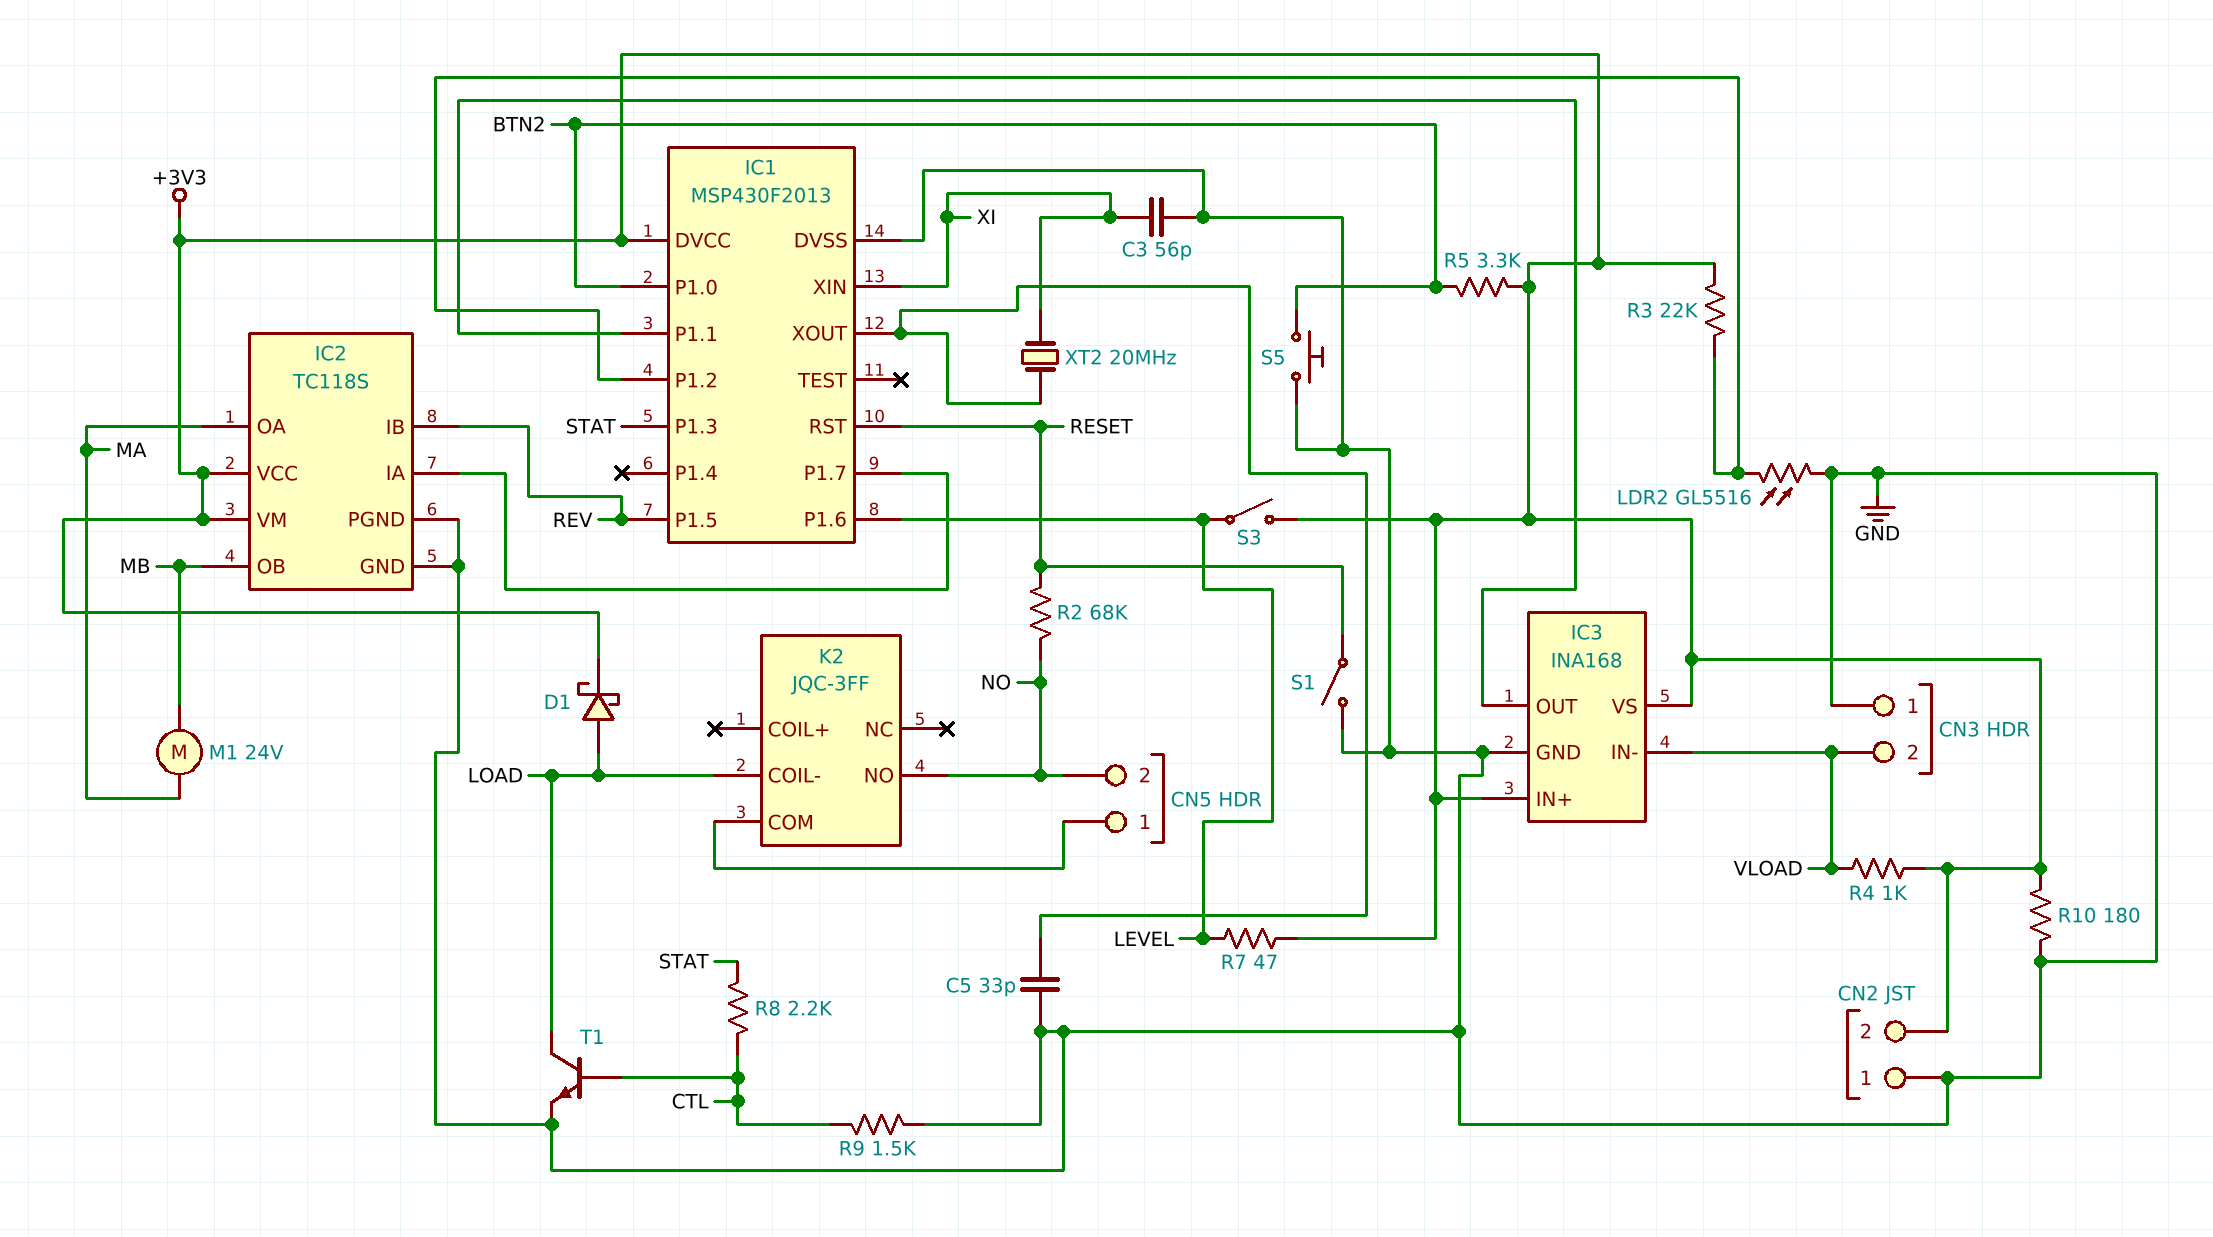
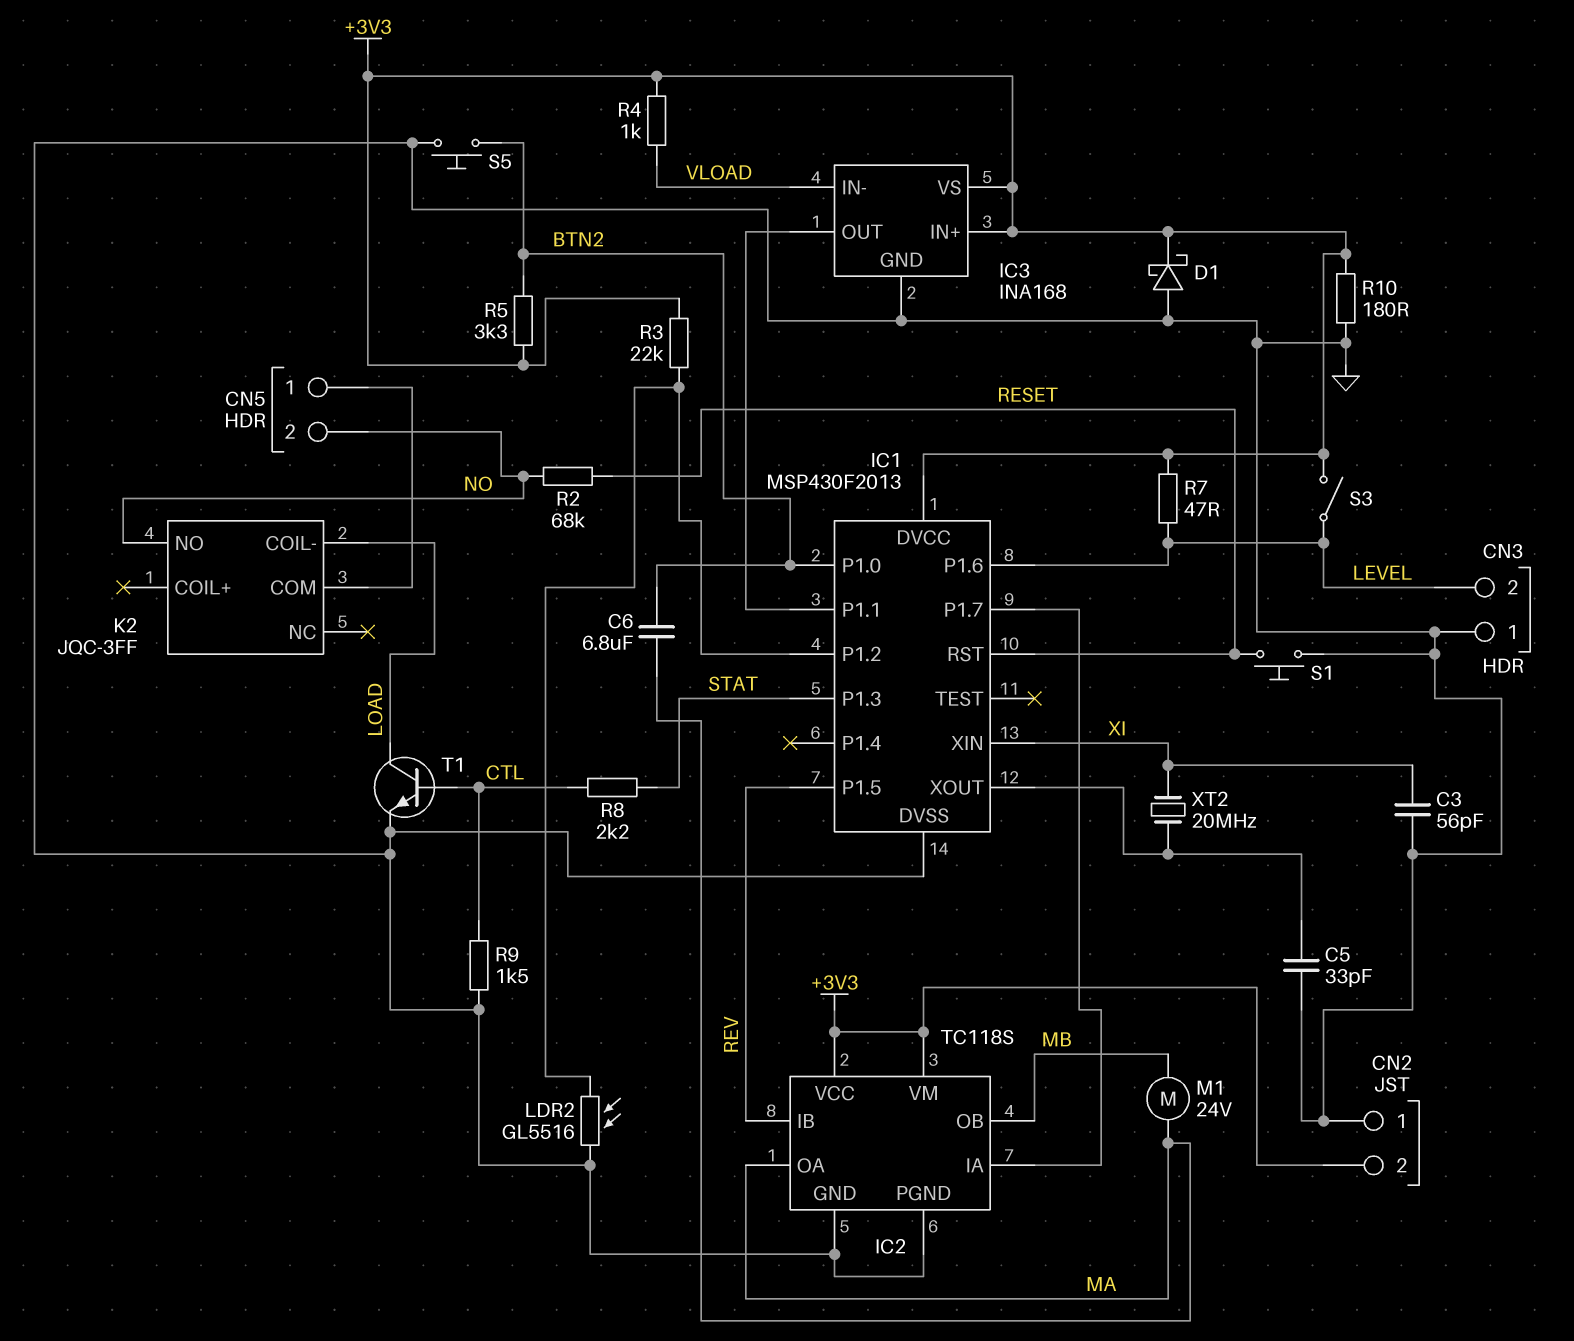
C6: none -> 6.8uF (BTN2, MA)
CN3 pin 2: VLOAD -> LEVEL
D1: schottky (A LOAD, K +3V3) -> schottky (A GND, K +3V3)
S1: switch (GND, RESET) -> button (GND, RESET)

